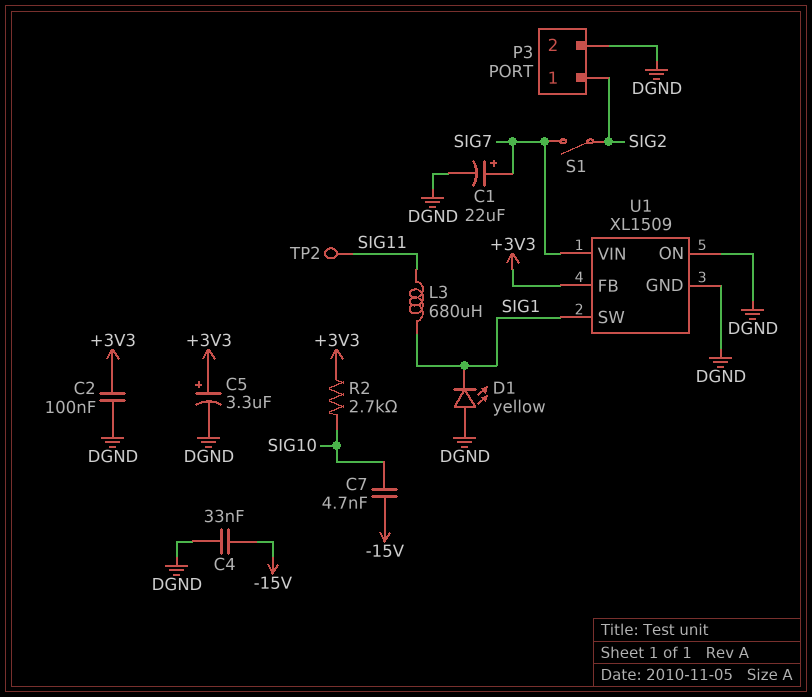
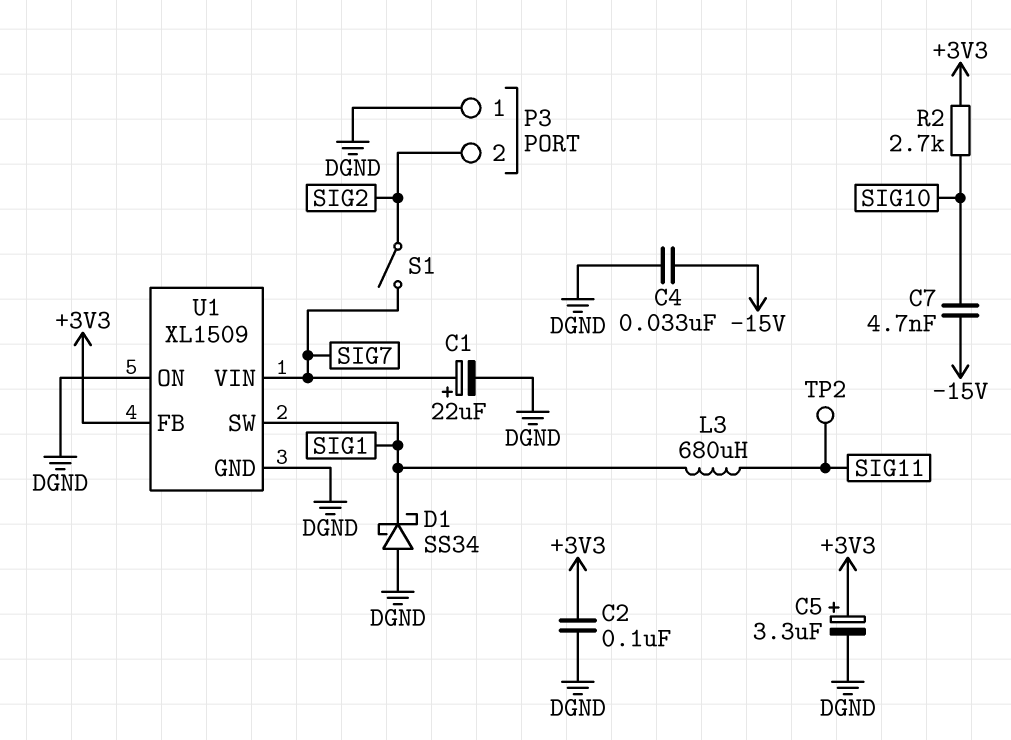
D1: LED yellow (A DGND, K SIG1) -> schottky SS34 (A DGND, K SIG1)
P3 pin 1: SIG2 -> DGND
P3 pin 2: DGND -> SIG2

